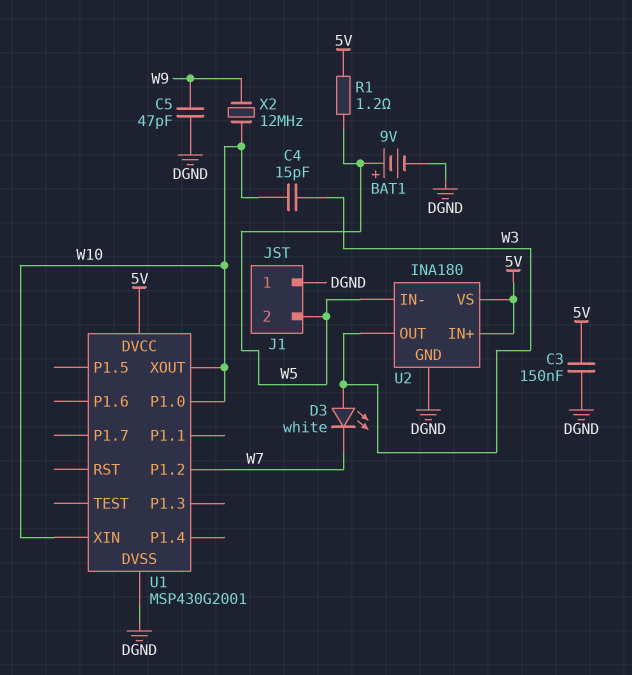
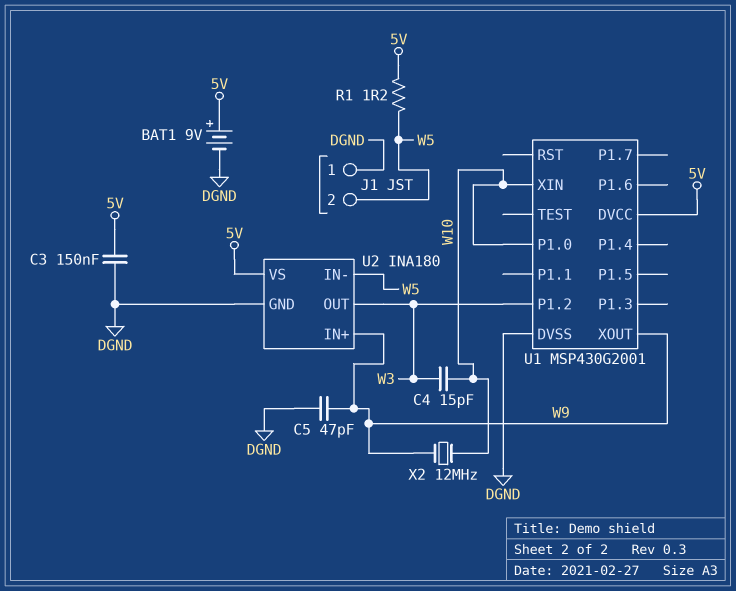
BAT1: 9V (plus W5, minus DGND) -> 9V (plus 5V, minus DGND)
D3: LED white (A W3, K W7) -> none
U1 pin P1.2: W7 -> W3
U1 pin XOUT: W10 -> W9
U2 pin IN+: 5V -> W9

